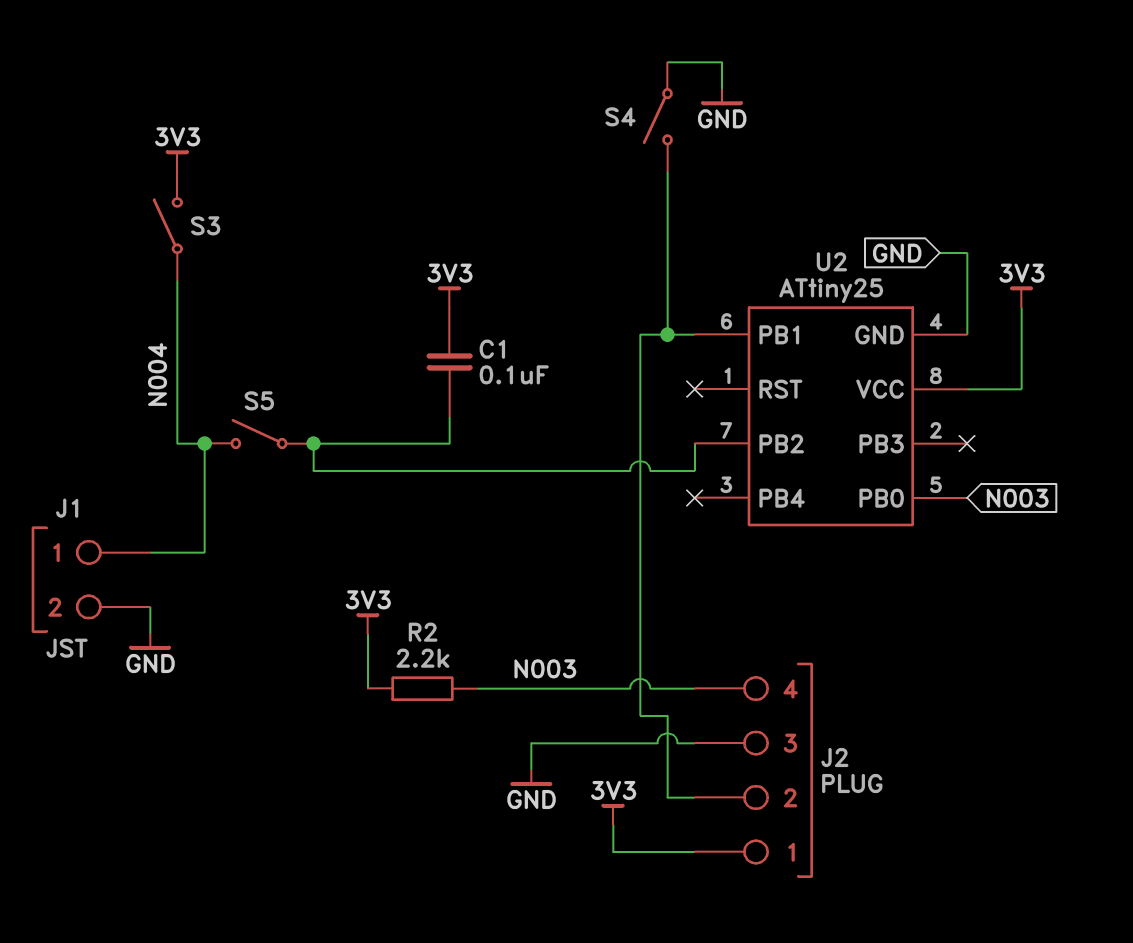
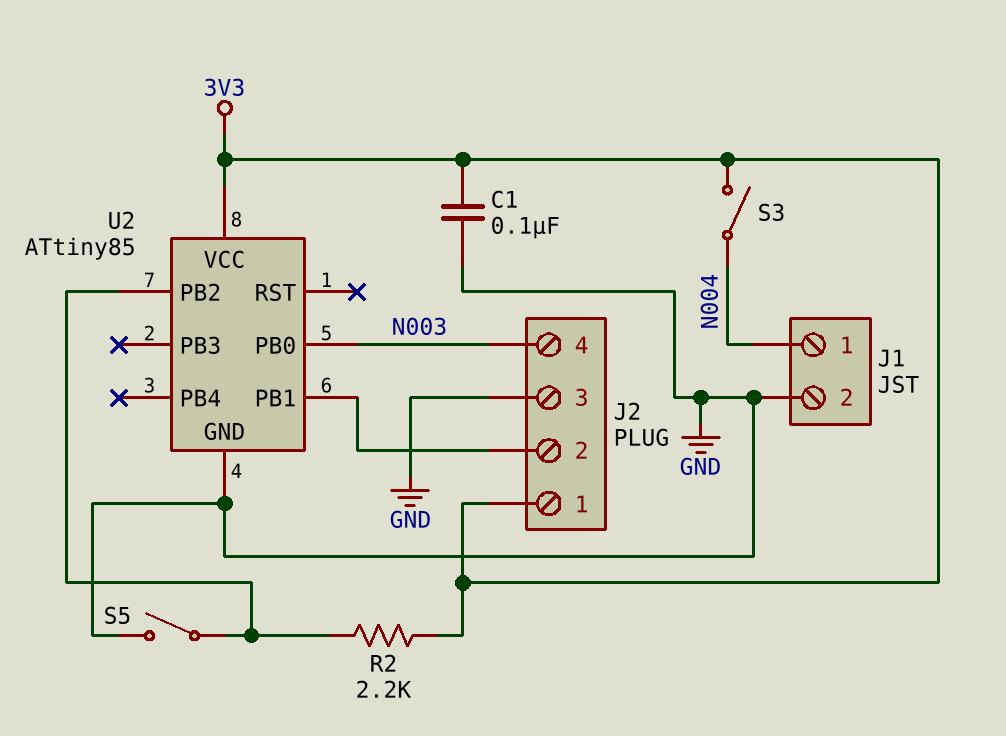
C1: 100nF (3V3, U2/PB2) -> 100nF (3V3, GND)
R2: 2.2k (3V3, N003) -> 2.2k (3V3, U2/PB2)
S4: switch (GND, J2/2) -> none
S5: switch (N004, U2/PB2) -> switch (GND, U2/PB2)
U2: ATtiny25 -> ATtiny85

